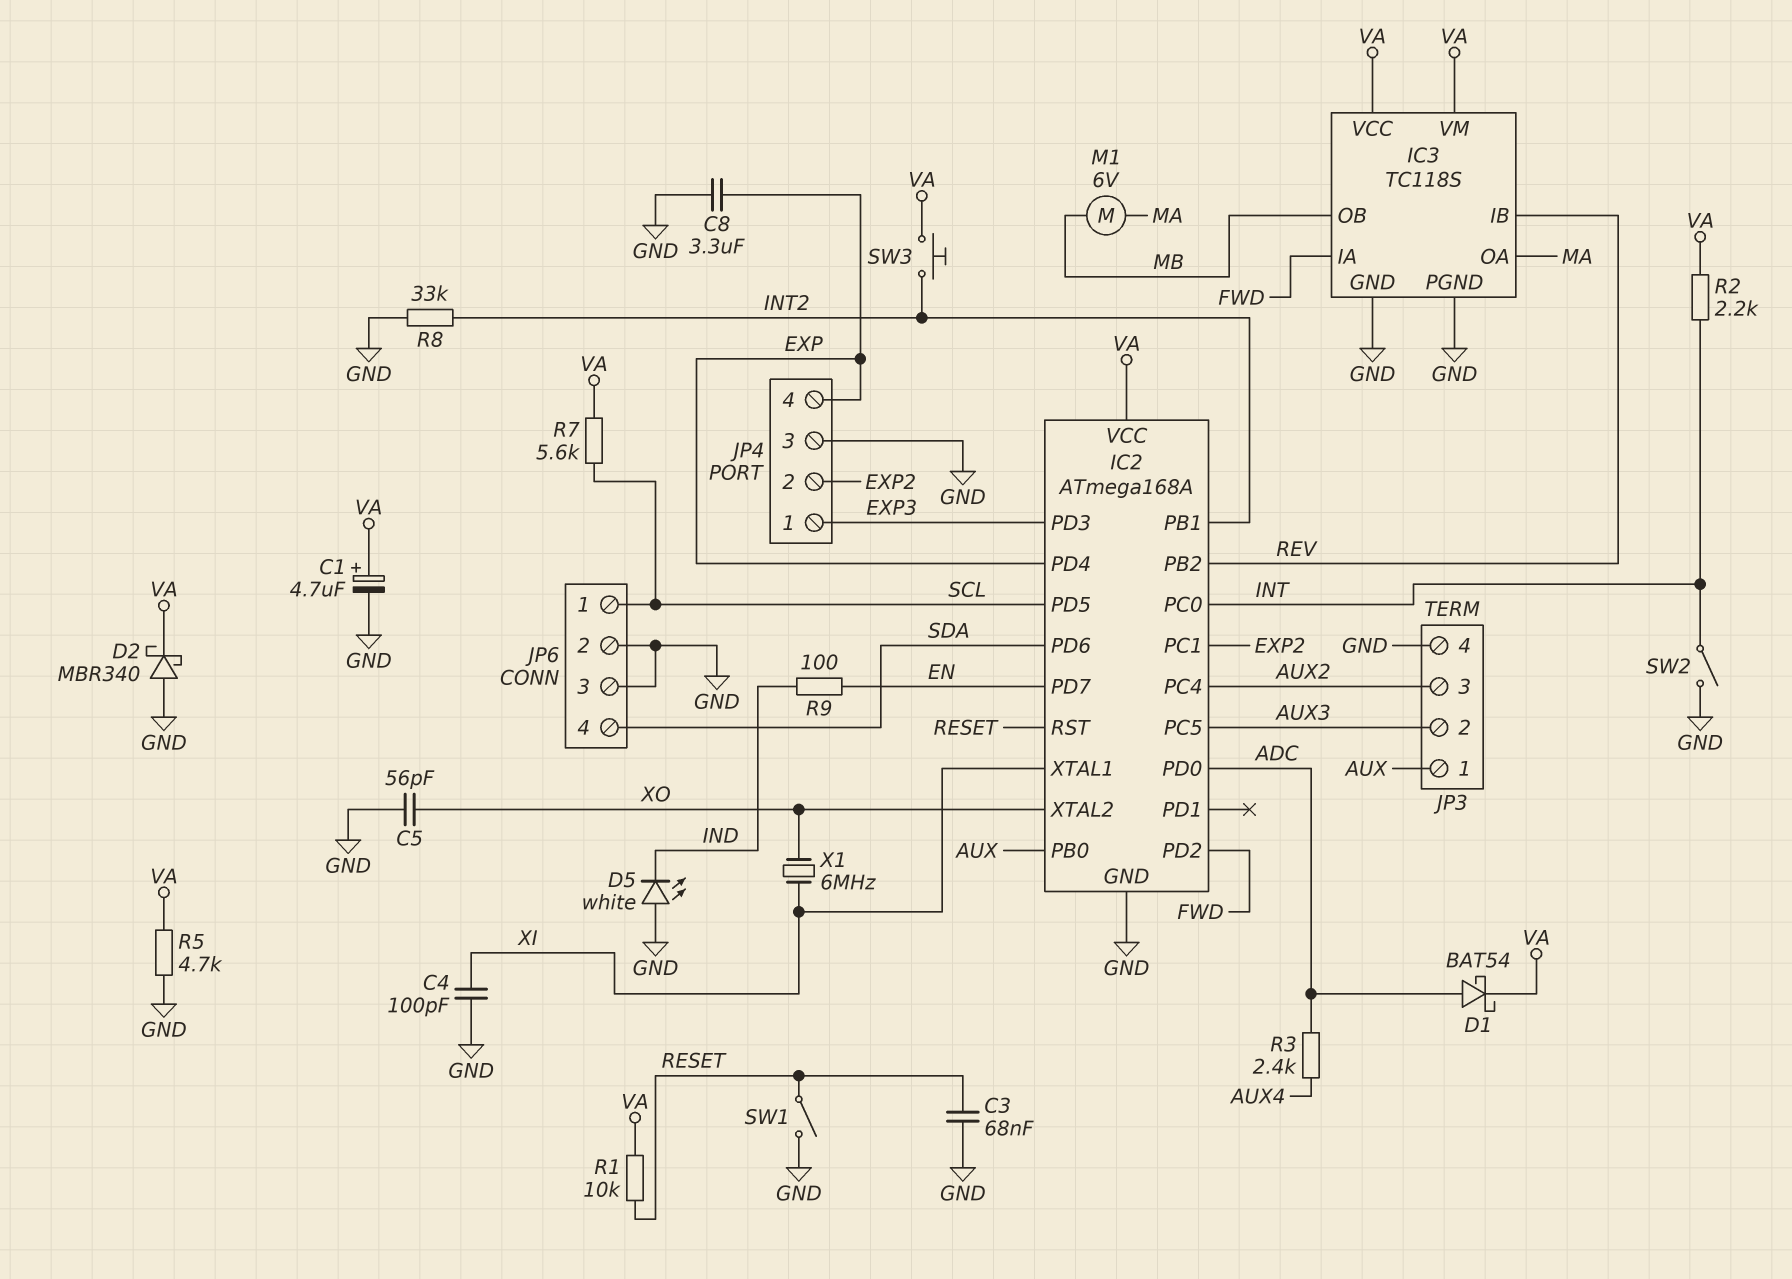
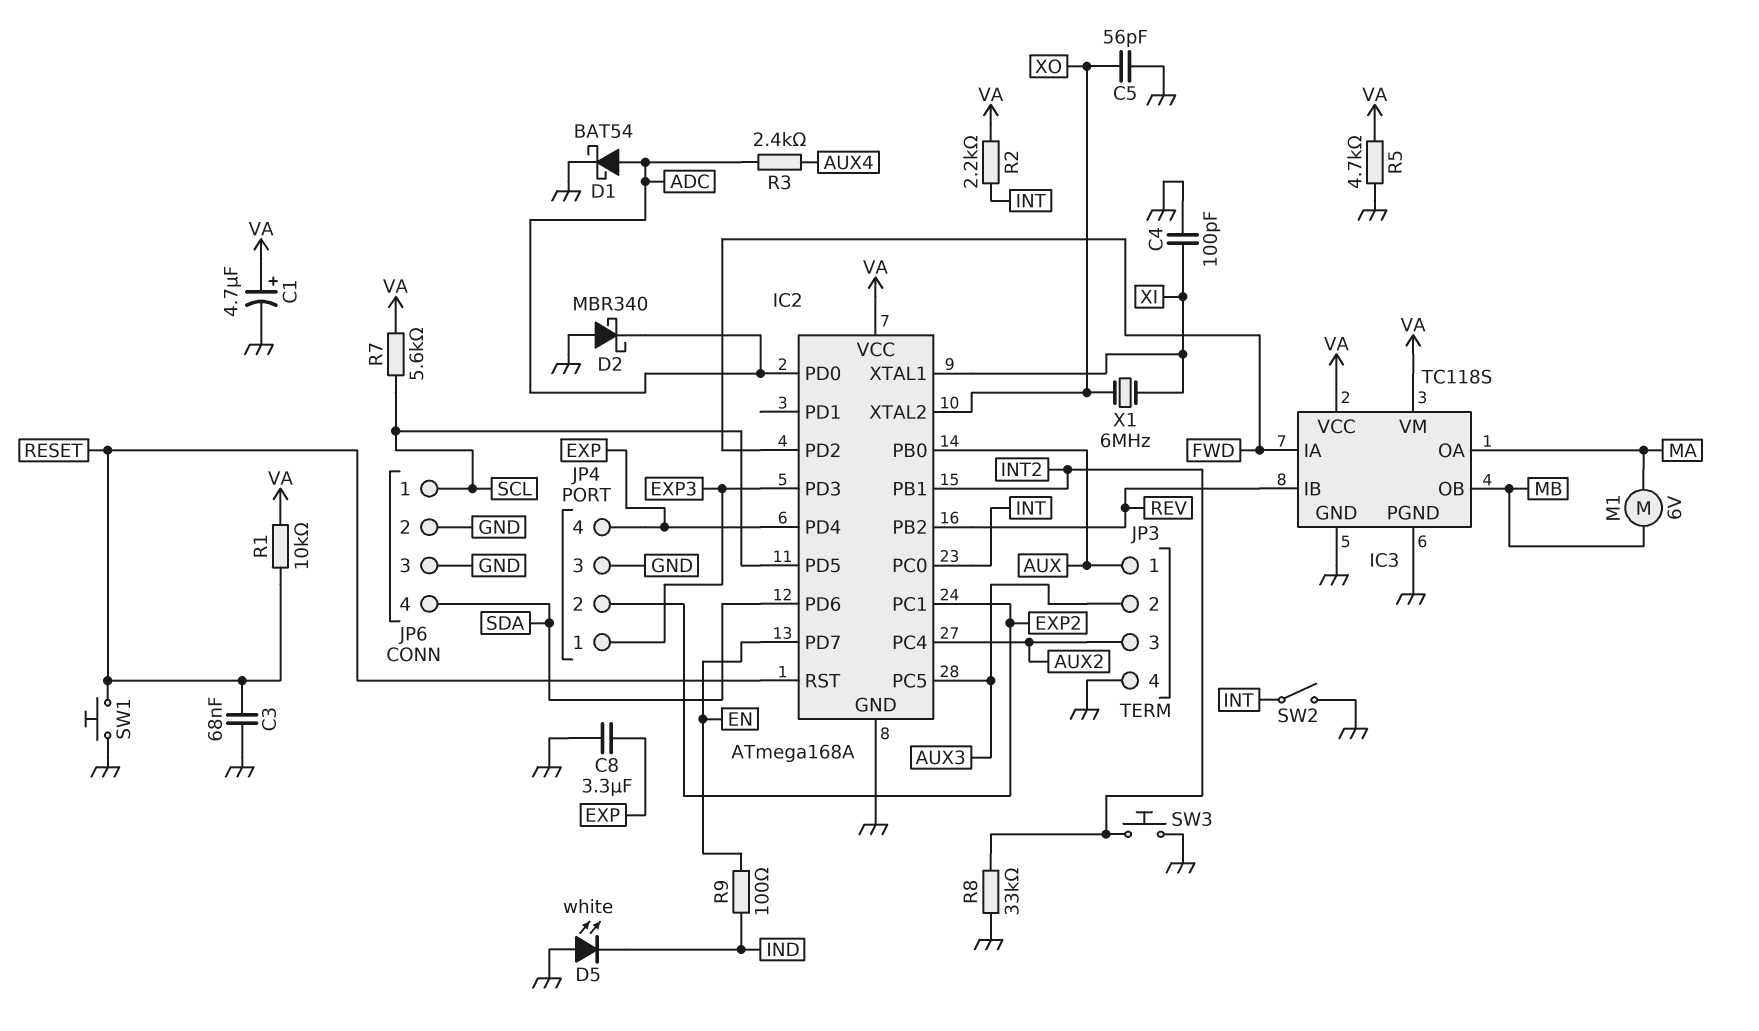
D1: schottky BAT54 (A ADC, K VA) -> schottky BAT54 (A ADC, K GND)
D2: schottky MBR340 (A GND, K VA) -> schottky MBR340 (A GND, K ADC)
SW1: switch (GND, RESET) -> button (GND, RESET)
SW3: button (INT2, VA) -> button (GND, INT2)

